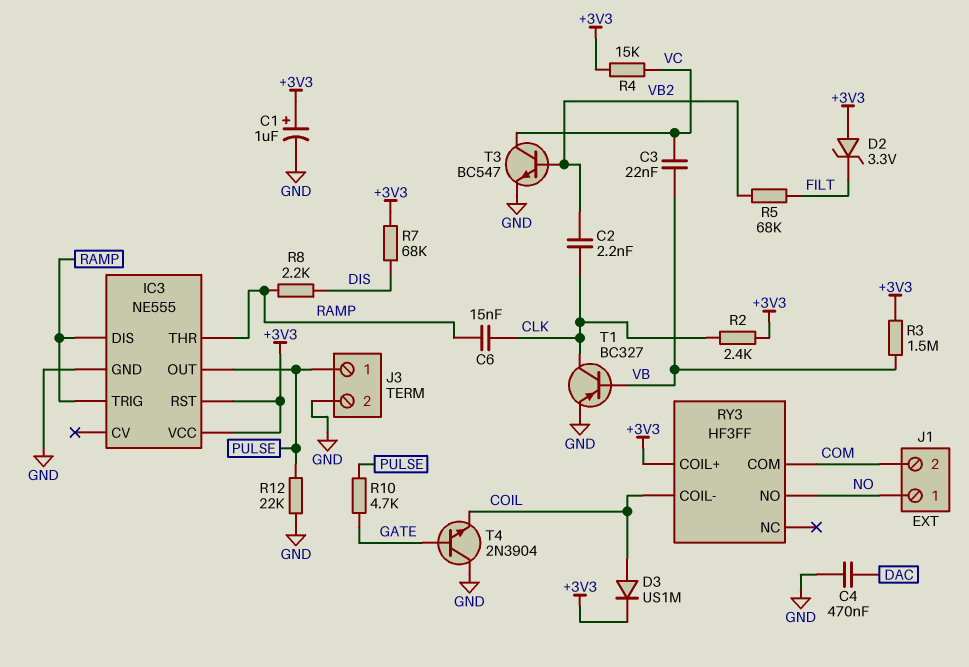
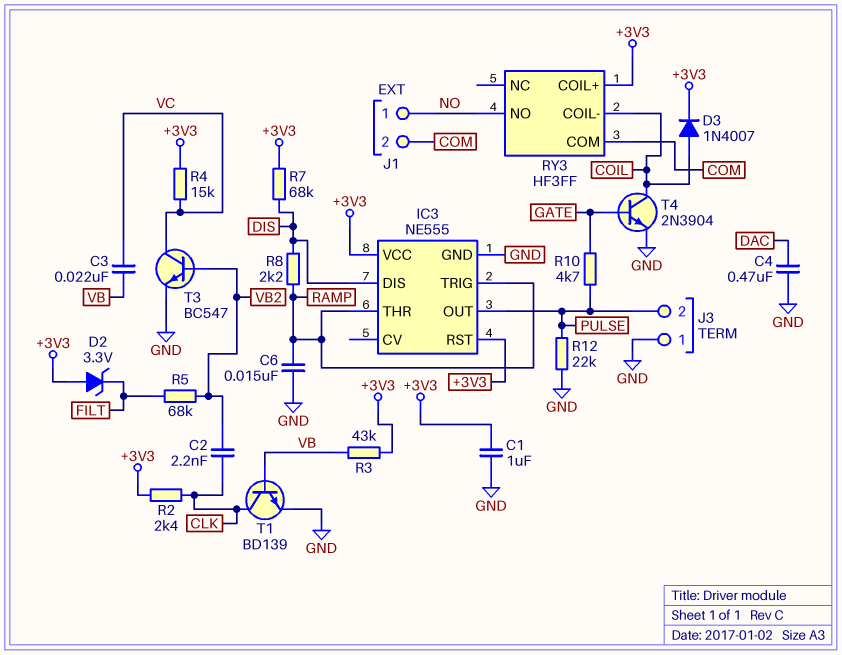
C1: 1uF (plus +3V3, minus GND) -> 1uF (+3V3, GND)
C6: 15nF (CLK, RAMP) -> 15nF (GND, RAMP)
D3: diode US1M (A COIL, K +3V3) -> diode 1N4007 (A COIL, K +3V3)
IC3 pin DIS: RAMP -> DIS
J3 pin 1: PULSE -> GND
J3 pin 2: GND -> PULSE
R3: 1.5M (+3V3, VB) -> 43k (+3V3, VB)
T1: PNP BC327 (B VB, C CLK, E GND) -> NPN BD139 (B VB, C CLK, E GND)
T4: NPN 2N3904 (B GATE, C GND, E COIL) -> NPN 2N3904 (B GATE, C COIL, E GND)

